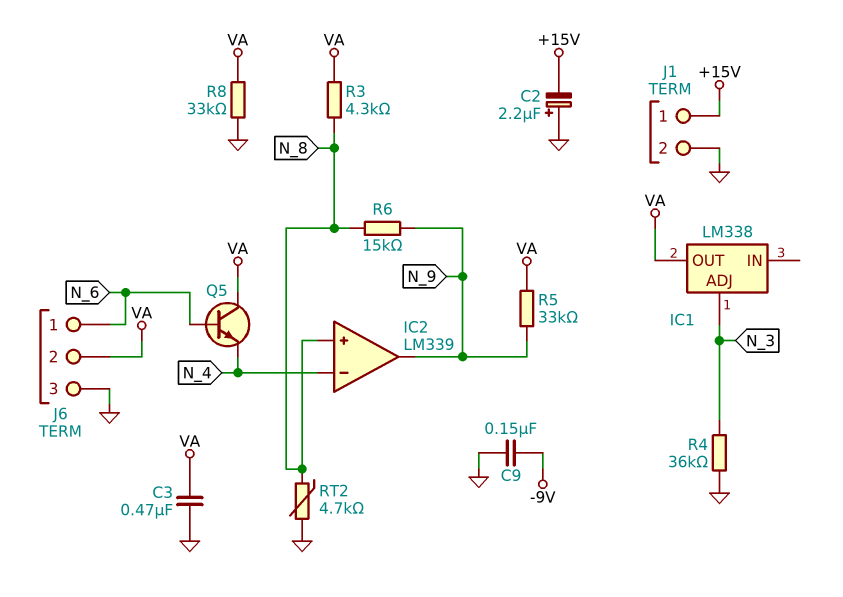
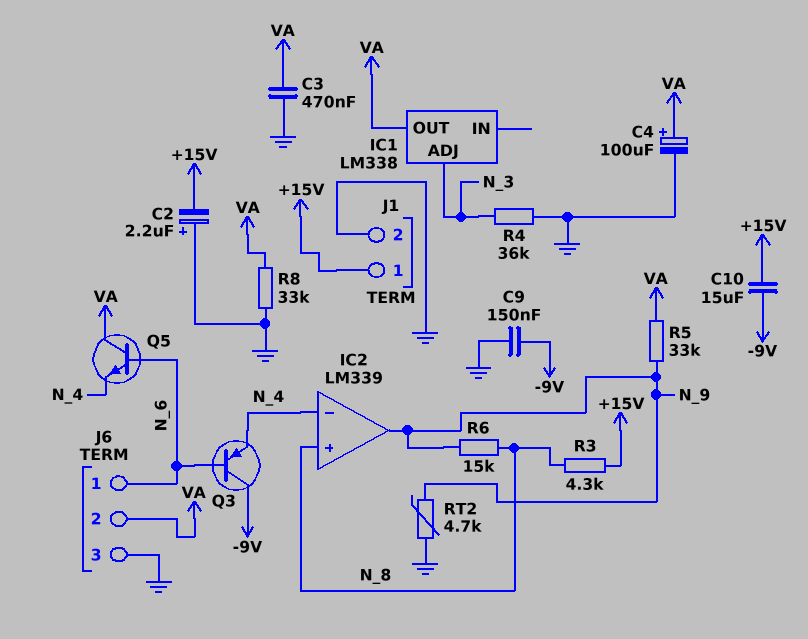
C4: none -> 100uF (plus VA, minus GND)
C10: none -> 15uF (+15V, -9V)
Q3: none -> PNP (B N_6, C -9V, E N_4)
R3: 4.3k (N_8, VA) -> 4.3k (+15V, N_8)
RT2: 4.7k (GND, N_8) -> 4.7k (GND, N_9)

